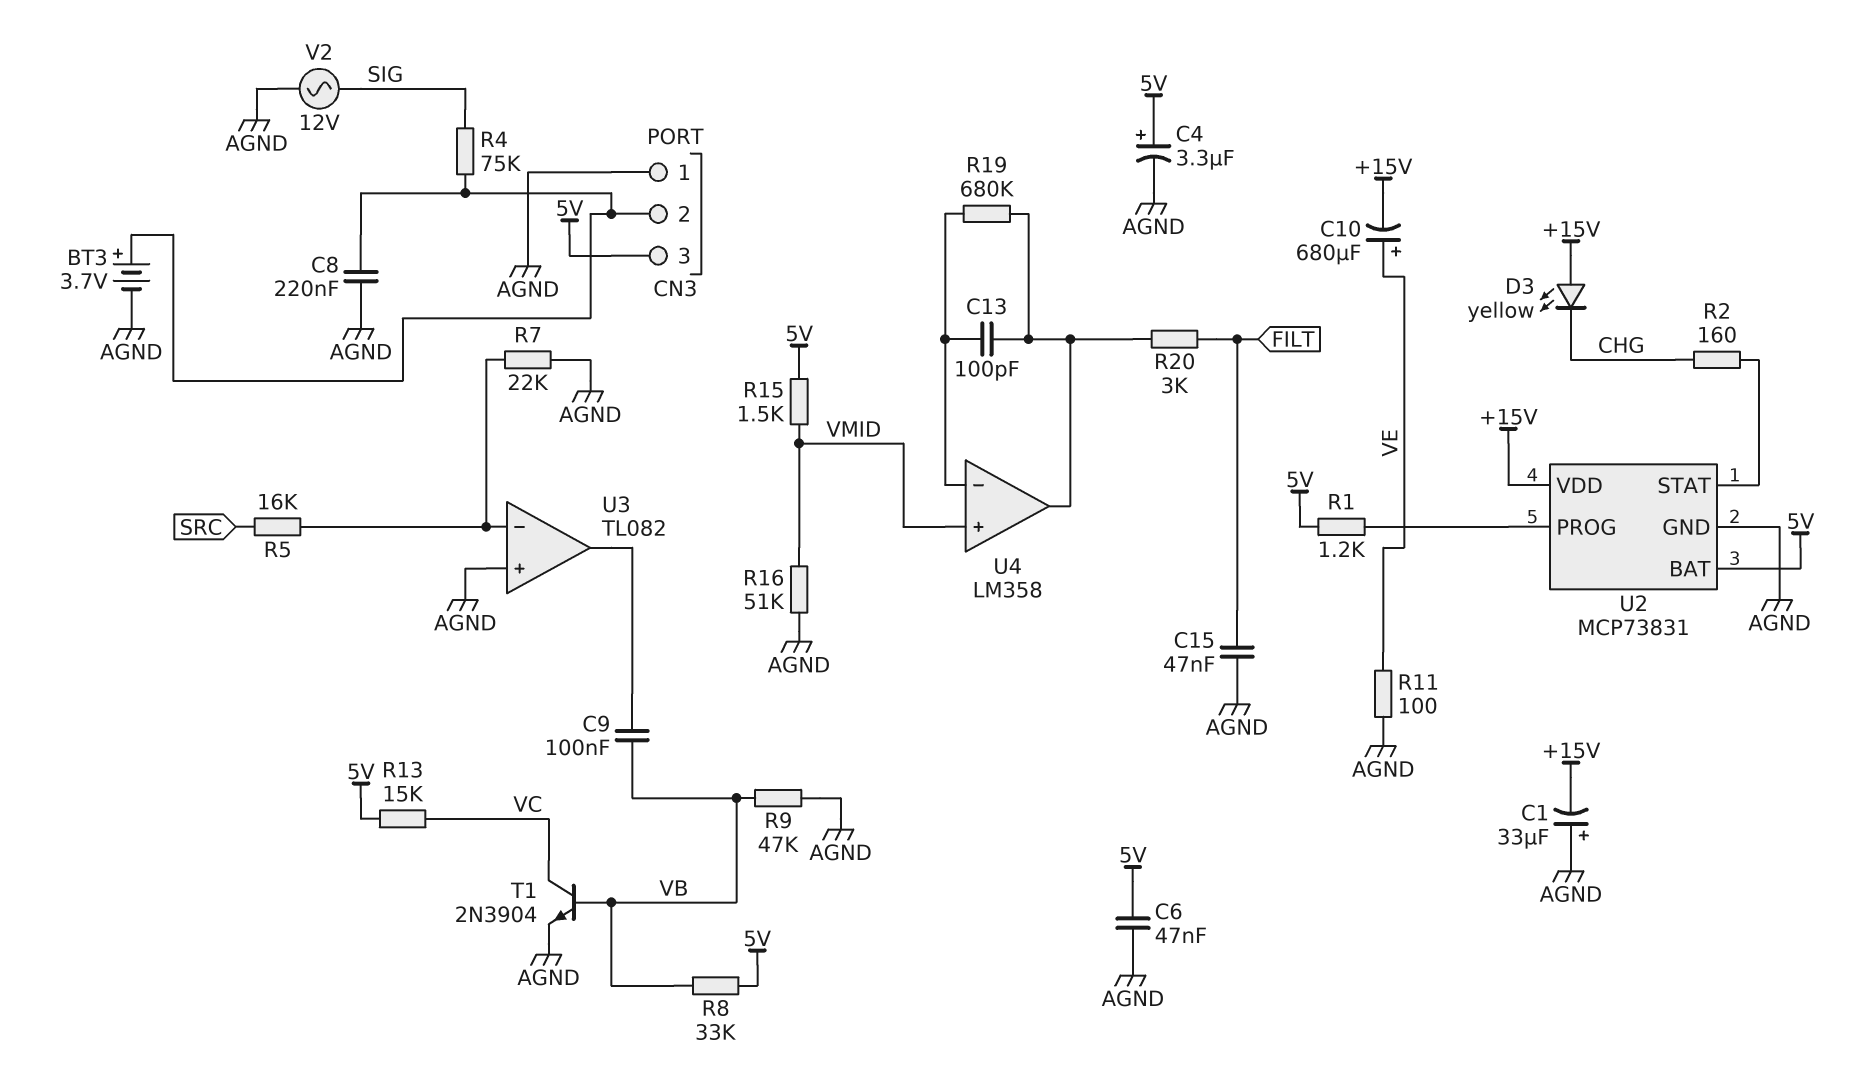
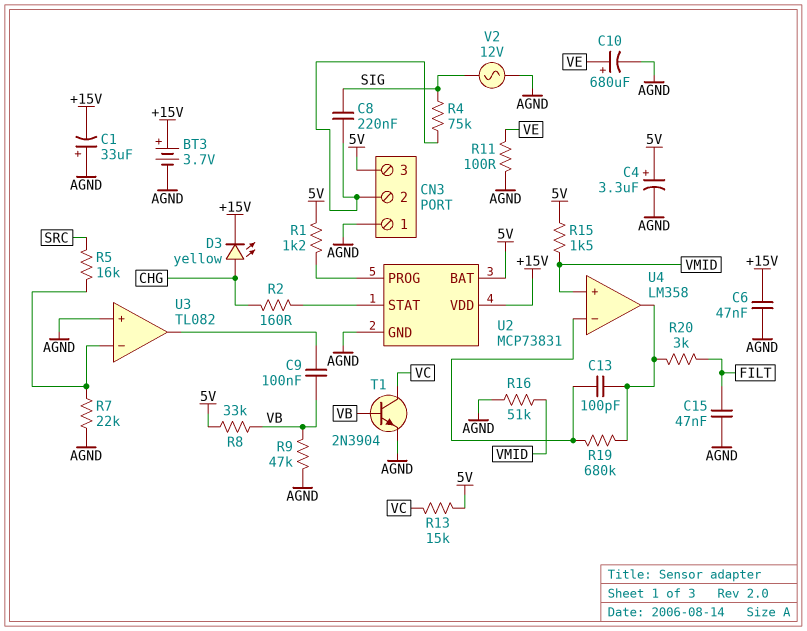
BT3: 3.7V (plus CN3/2, minus AGND) -> 3.7V (plus +15V, minus AGND)
C6: 47nF (5V, AGND) -> 47nF (+15V, AGND)
C8: 220nF (AGND, CN3/2) -> 220nF (CN3/2, SIG)
C10: 680uF (plus VE, minus +15V) -> 680uF (plus VE, minus AGND)
D3: LED yellow (A +15V, K CHG) -> LED yellow (A CHG, K +15V)

